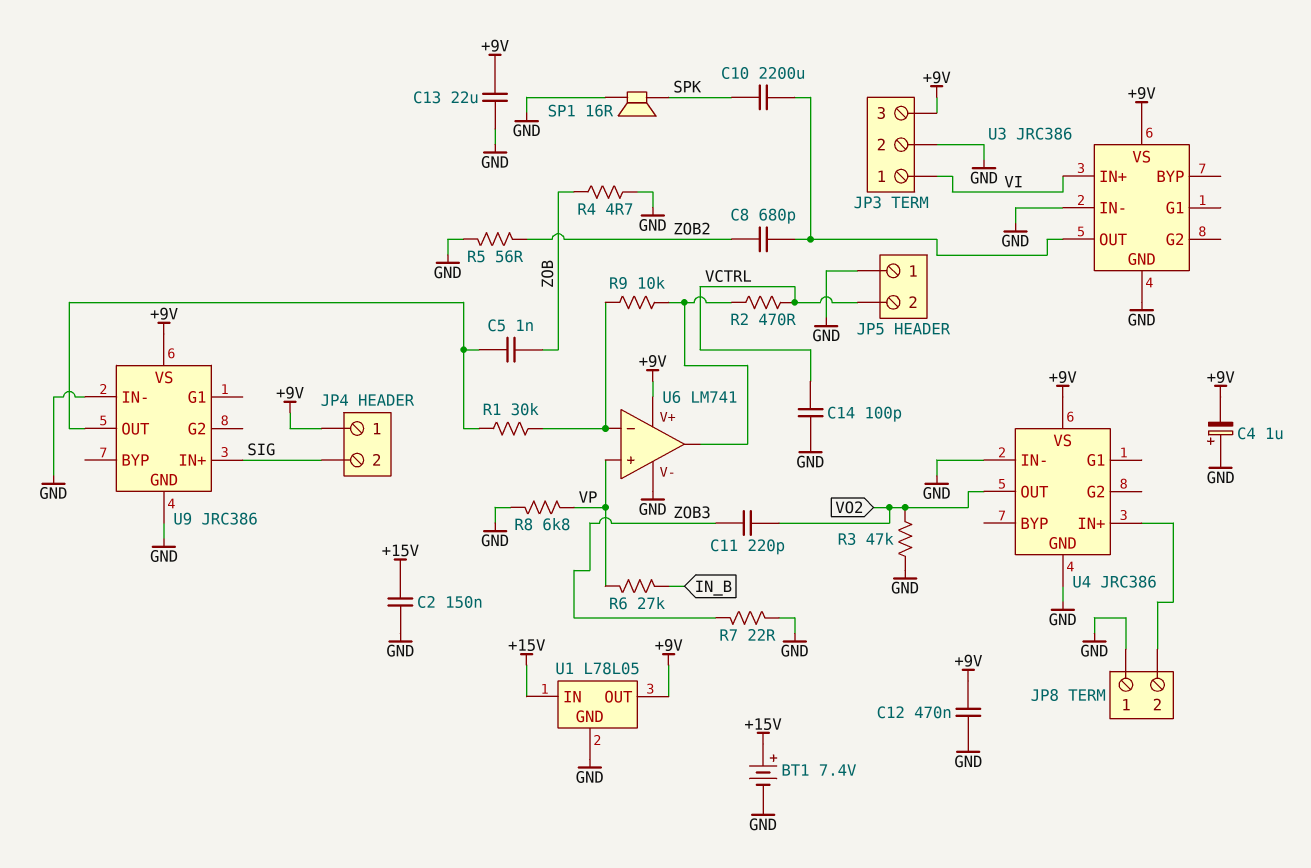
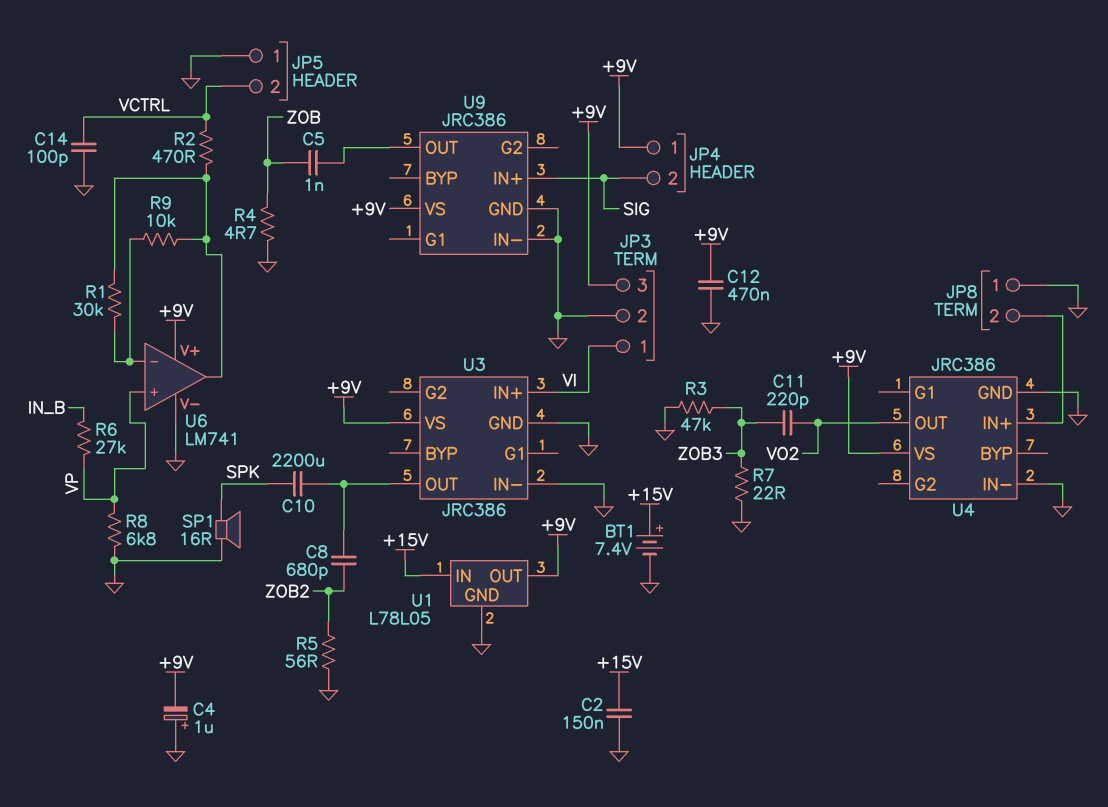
C13: 22uF (+9V, GND) -> none
R1: 30k (U6/in-, U9/OUT) -> 30k (U6/in-, U6/out)
R3: 47k (GND, VO2) -> 47k (GND, ZOB3)

